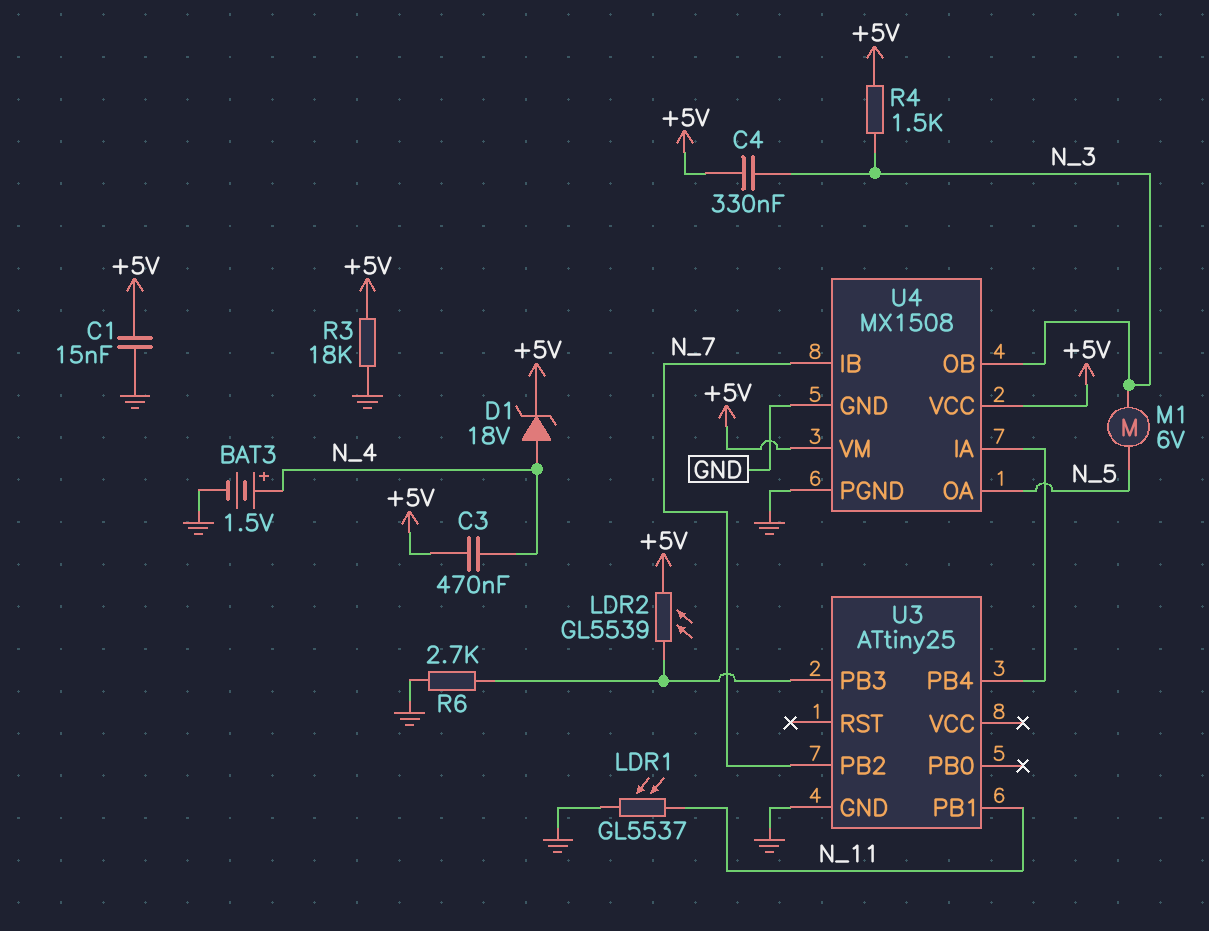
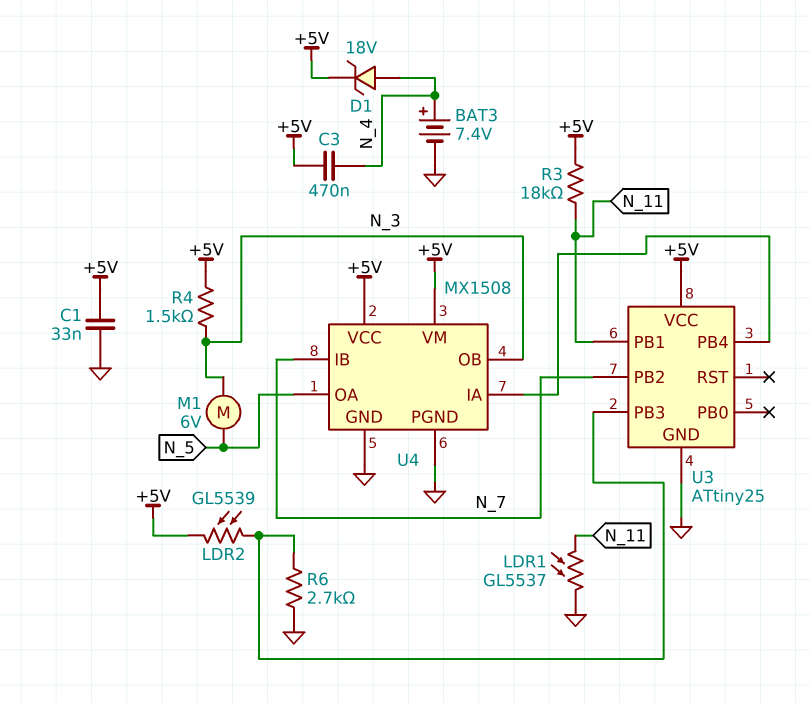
BAT3: 1.5V (plus N_4, minus GND) -> 7.4V (plus N_4, minus GND)
C1: 15nF (+5V, GND) -> 33nF (+5V, GND)
C4: 330nF (+5V, N_3) -> none
R3: 18k (+5V, GND) -> 18k (+5V, N_11)
U3 pin VCC: none -> +5V

